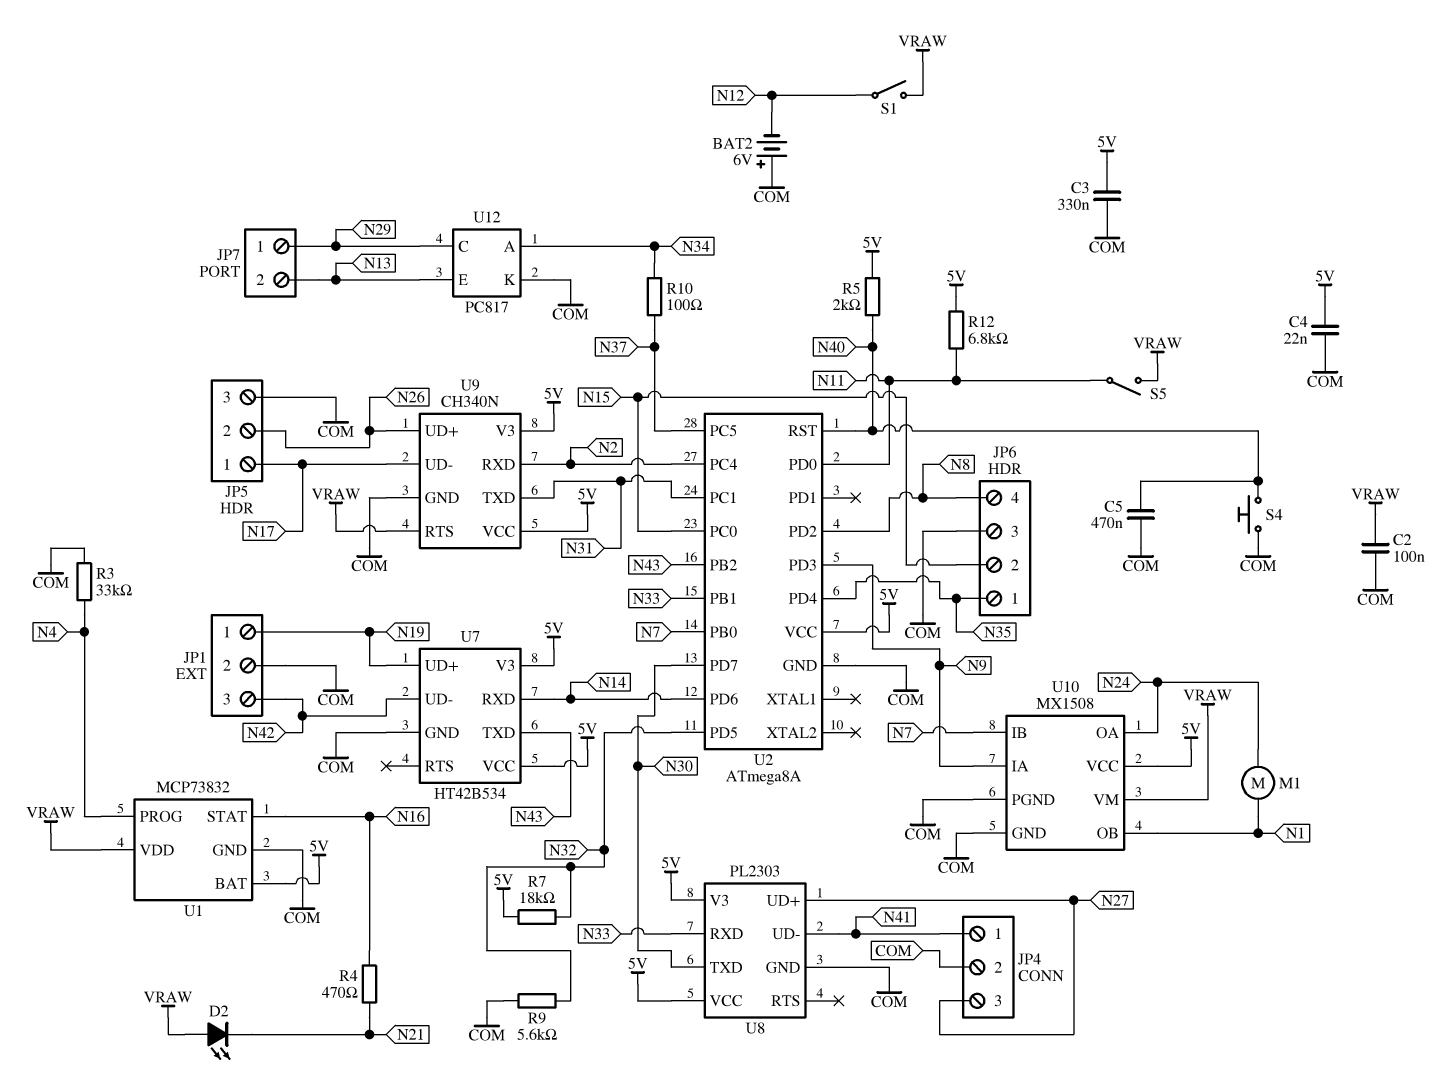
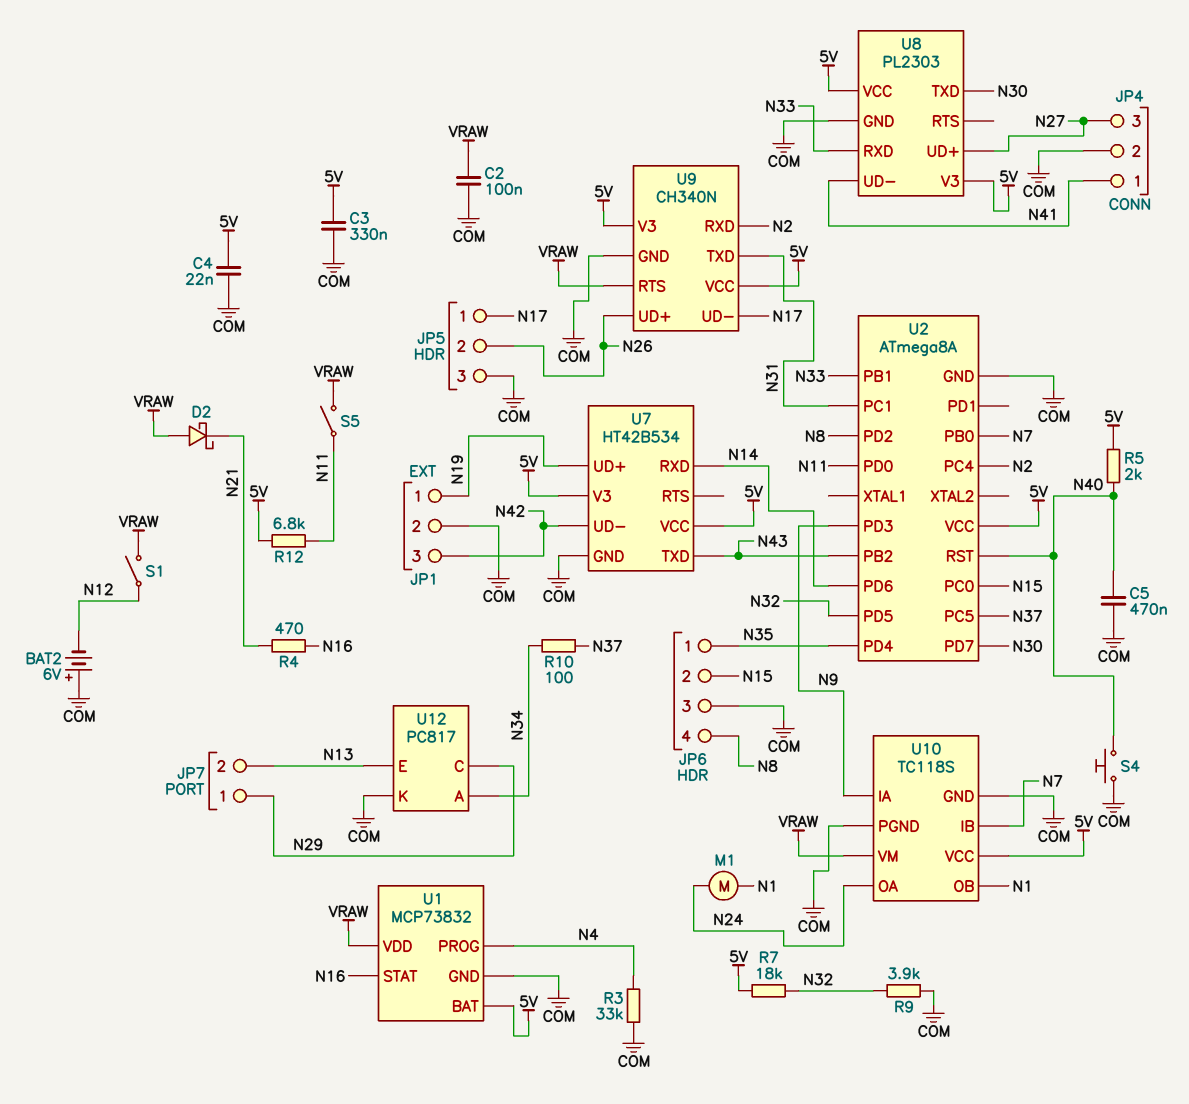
D2: LED (A VRAW, K N21) -> schottky (A VRAW, K N21)
R9: 5.6k (COM, N32) -> 3.9k (COM, N32)
U10: MX1508 -> TC118S

